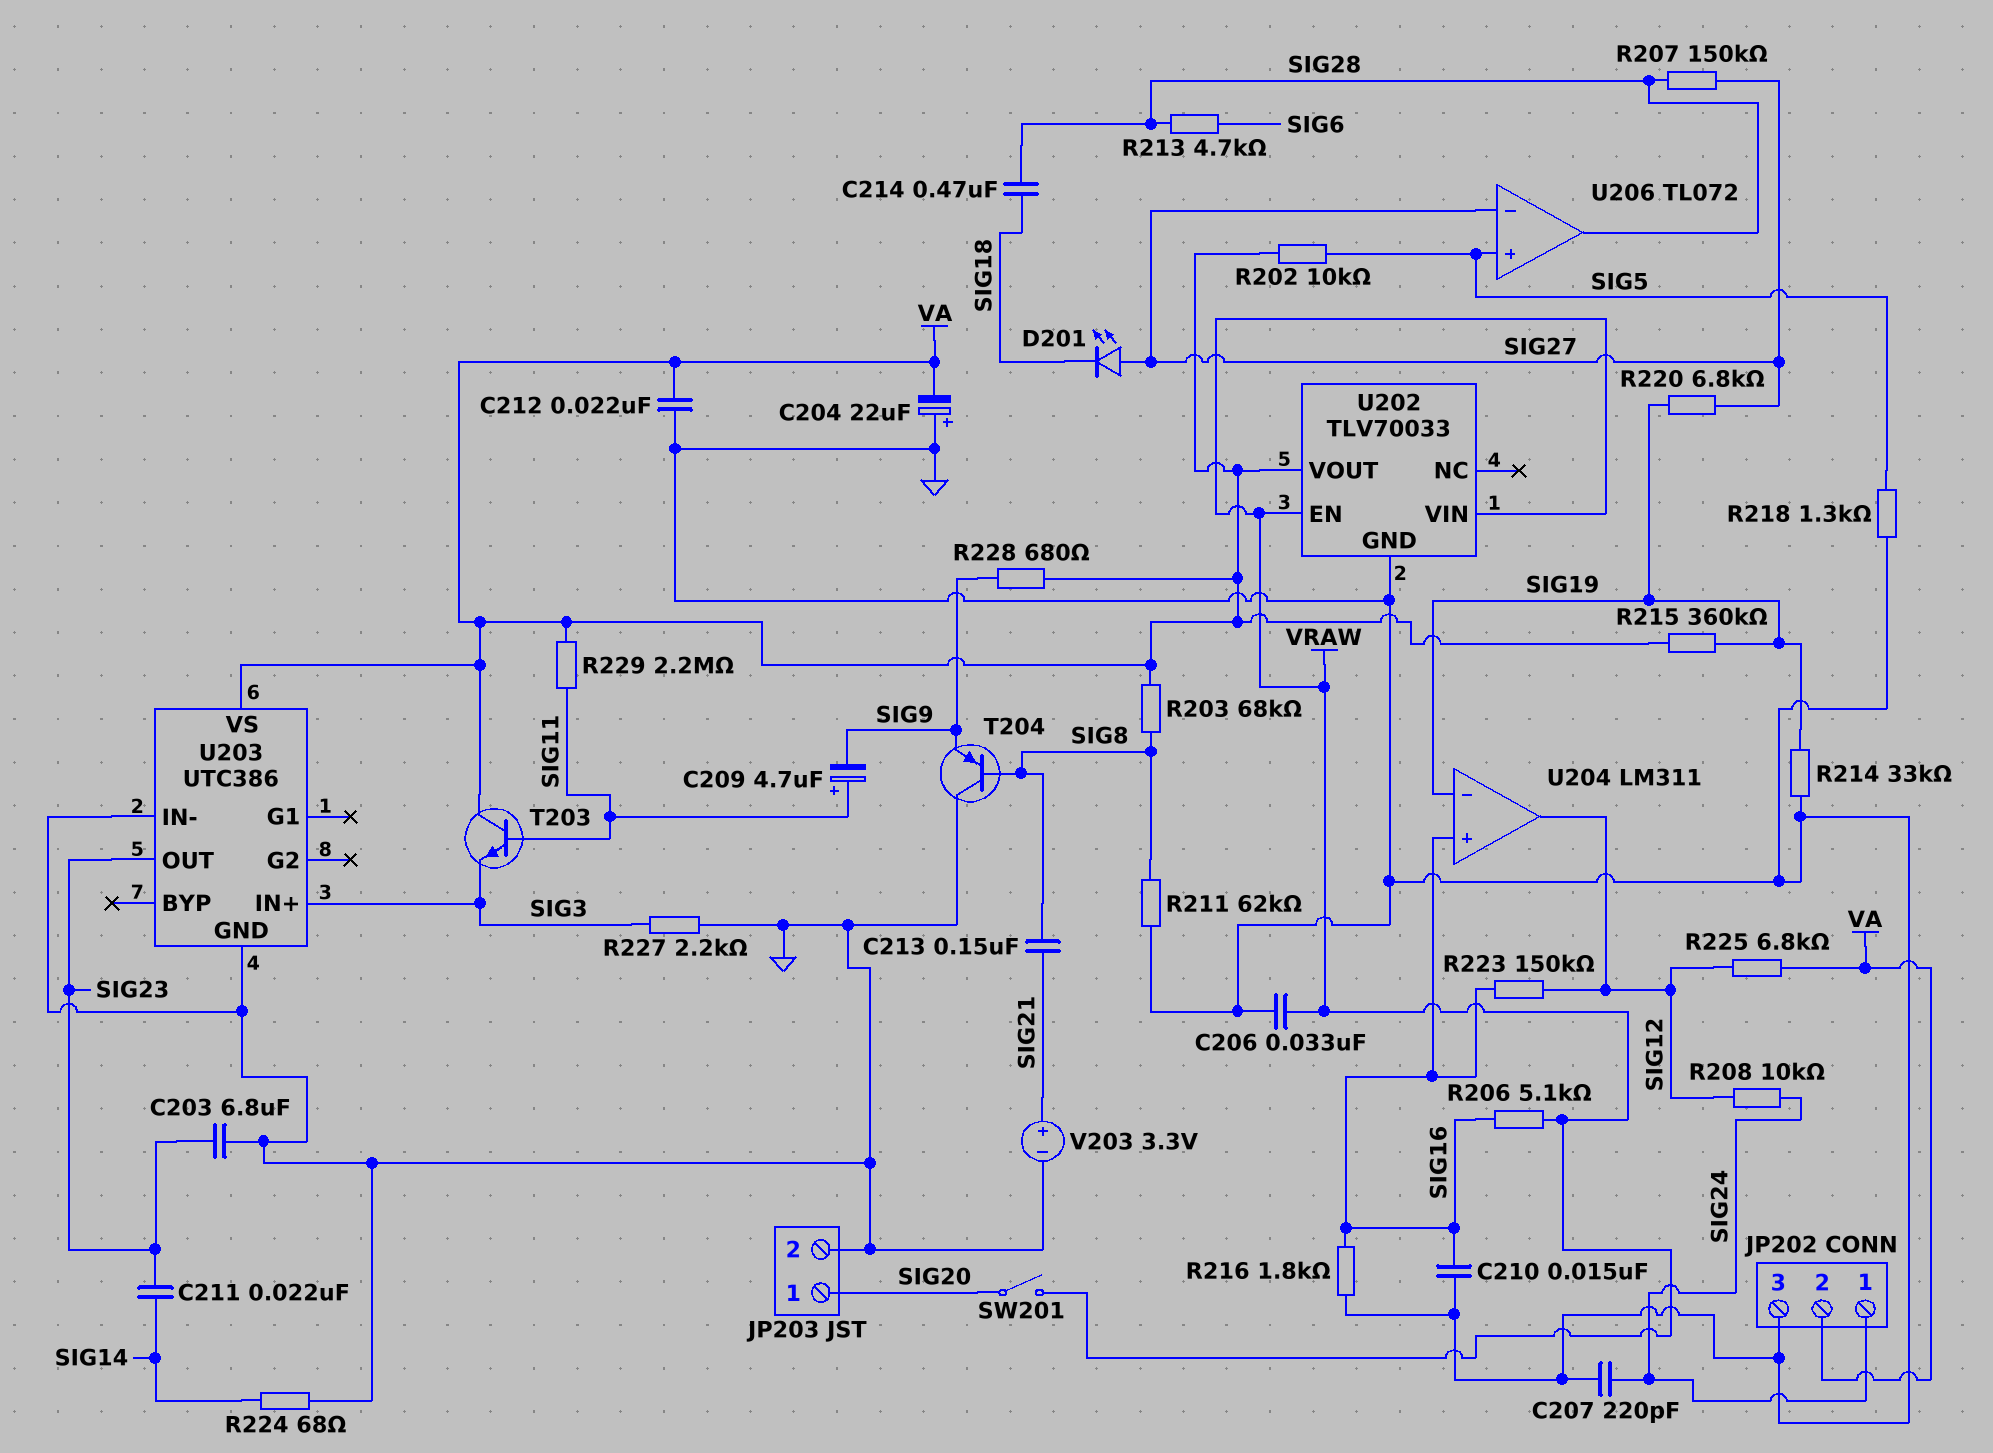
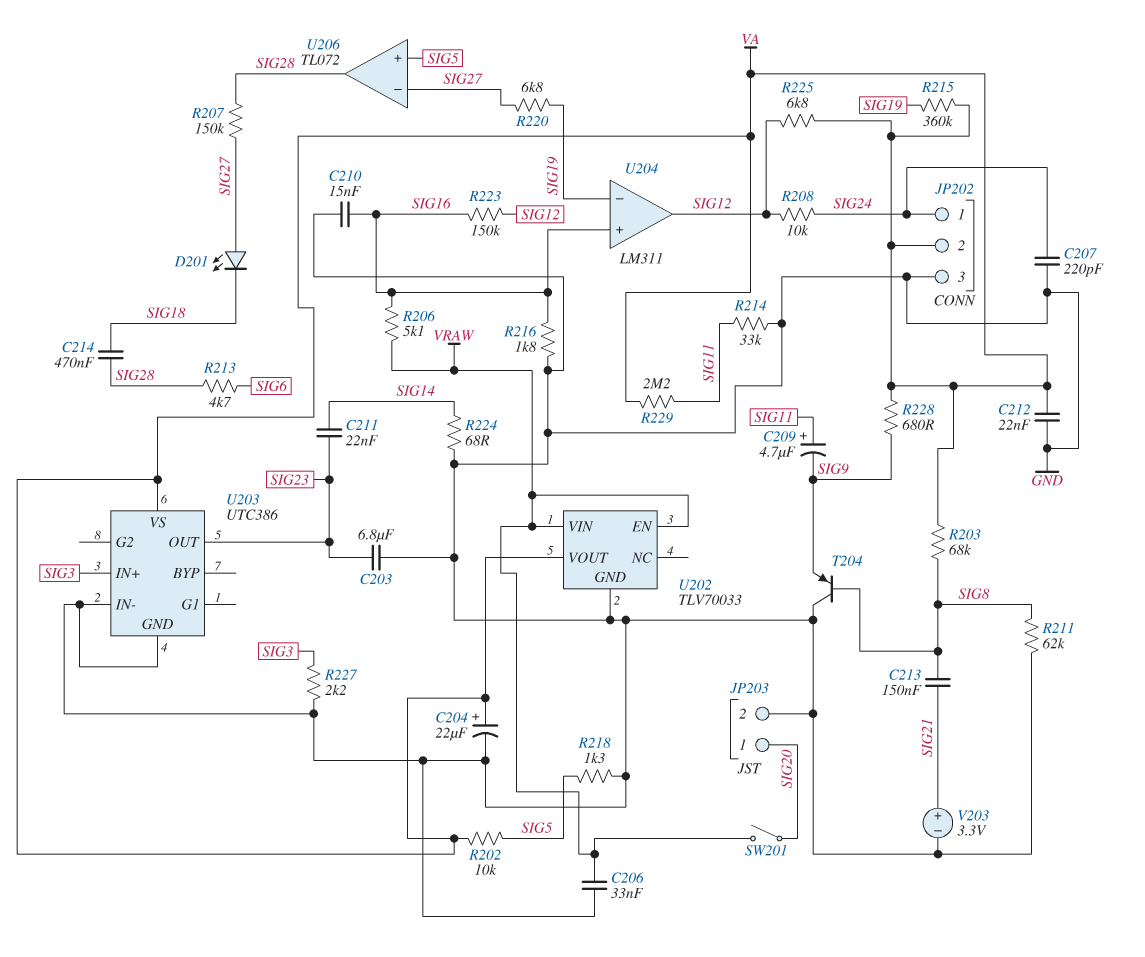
C204: 22uF (plus GND, minus VA) -> 22uF (plus VA, minus GND)
R214: 33k (GND, SIG19) -> 33k (GND, SIG11)
T203: NPN (B SIG11, C VA, E SIG3) -> none

